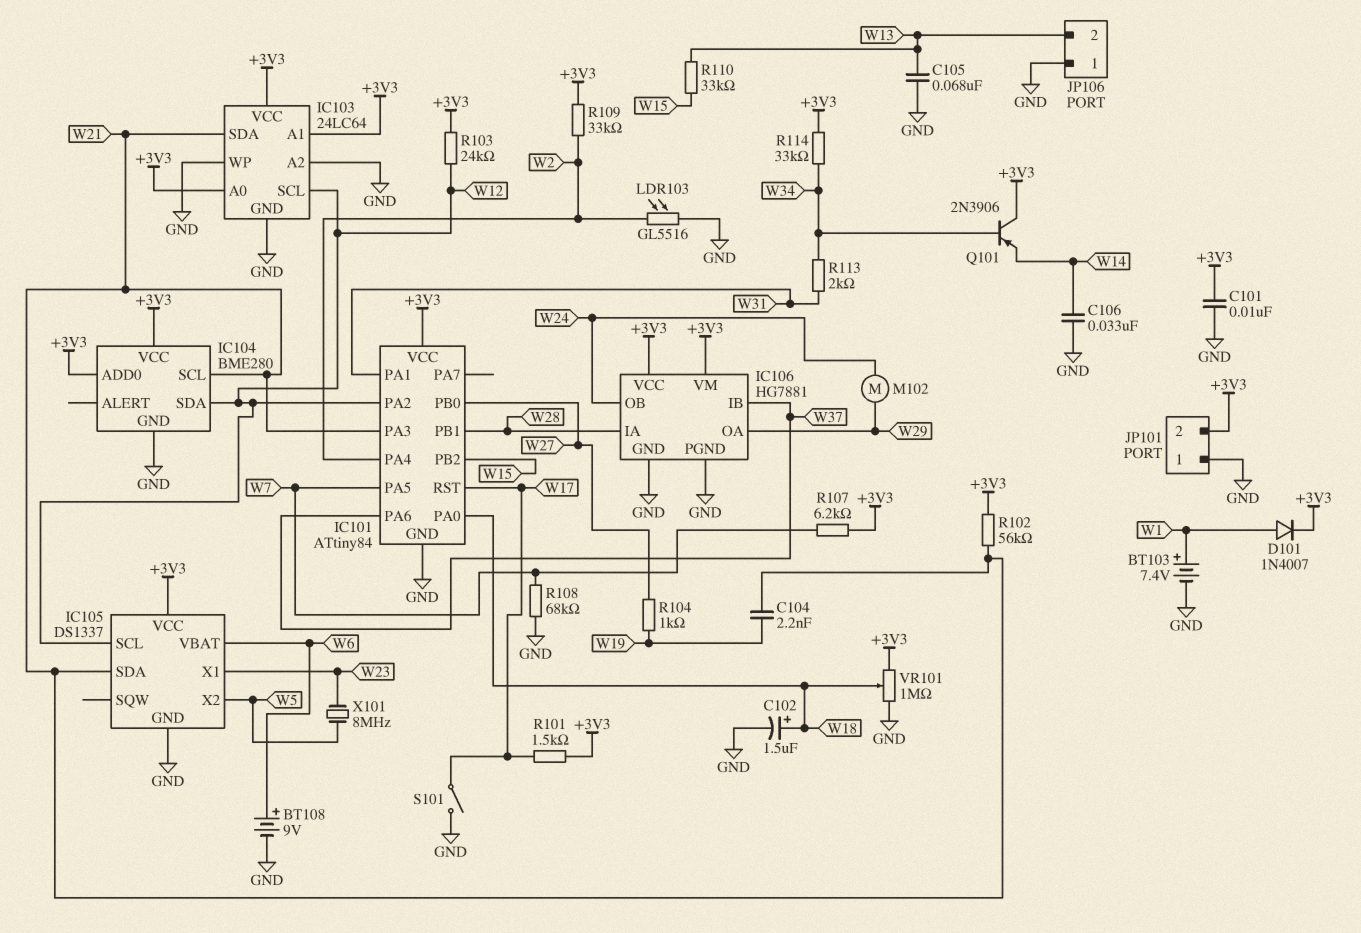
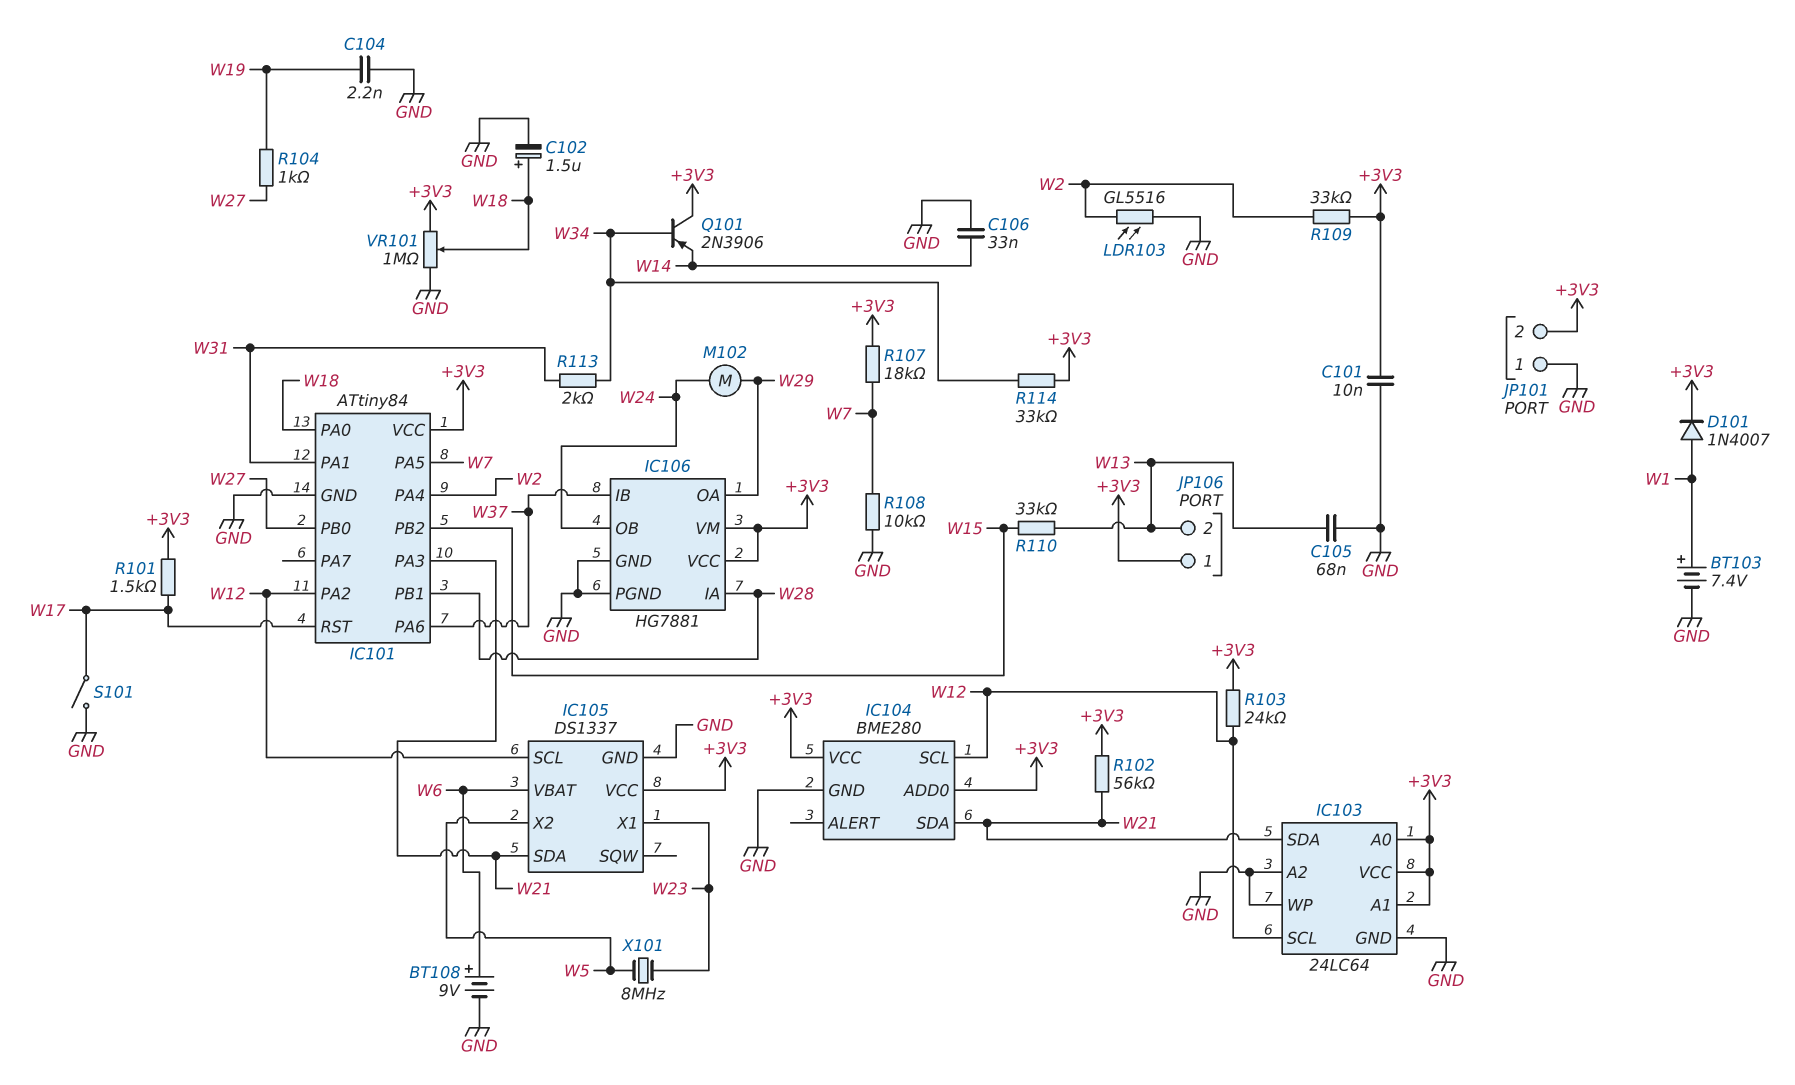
C104: 2.2nF (W19, W21) -> 2.2nF (GND, W19)
IC104 pin SCL: W21 -> W12
IC104 pin SDA: W12 -> W21
JP106 pin 1: GND -> +3V3
R107: 6.2k (+3V3, W7) -> 18k (+3V3, W7)
R108: 68k (GND, W7) -> 10k (GND, W7)

